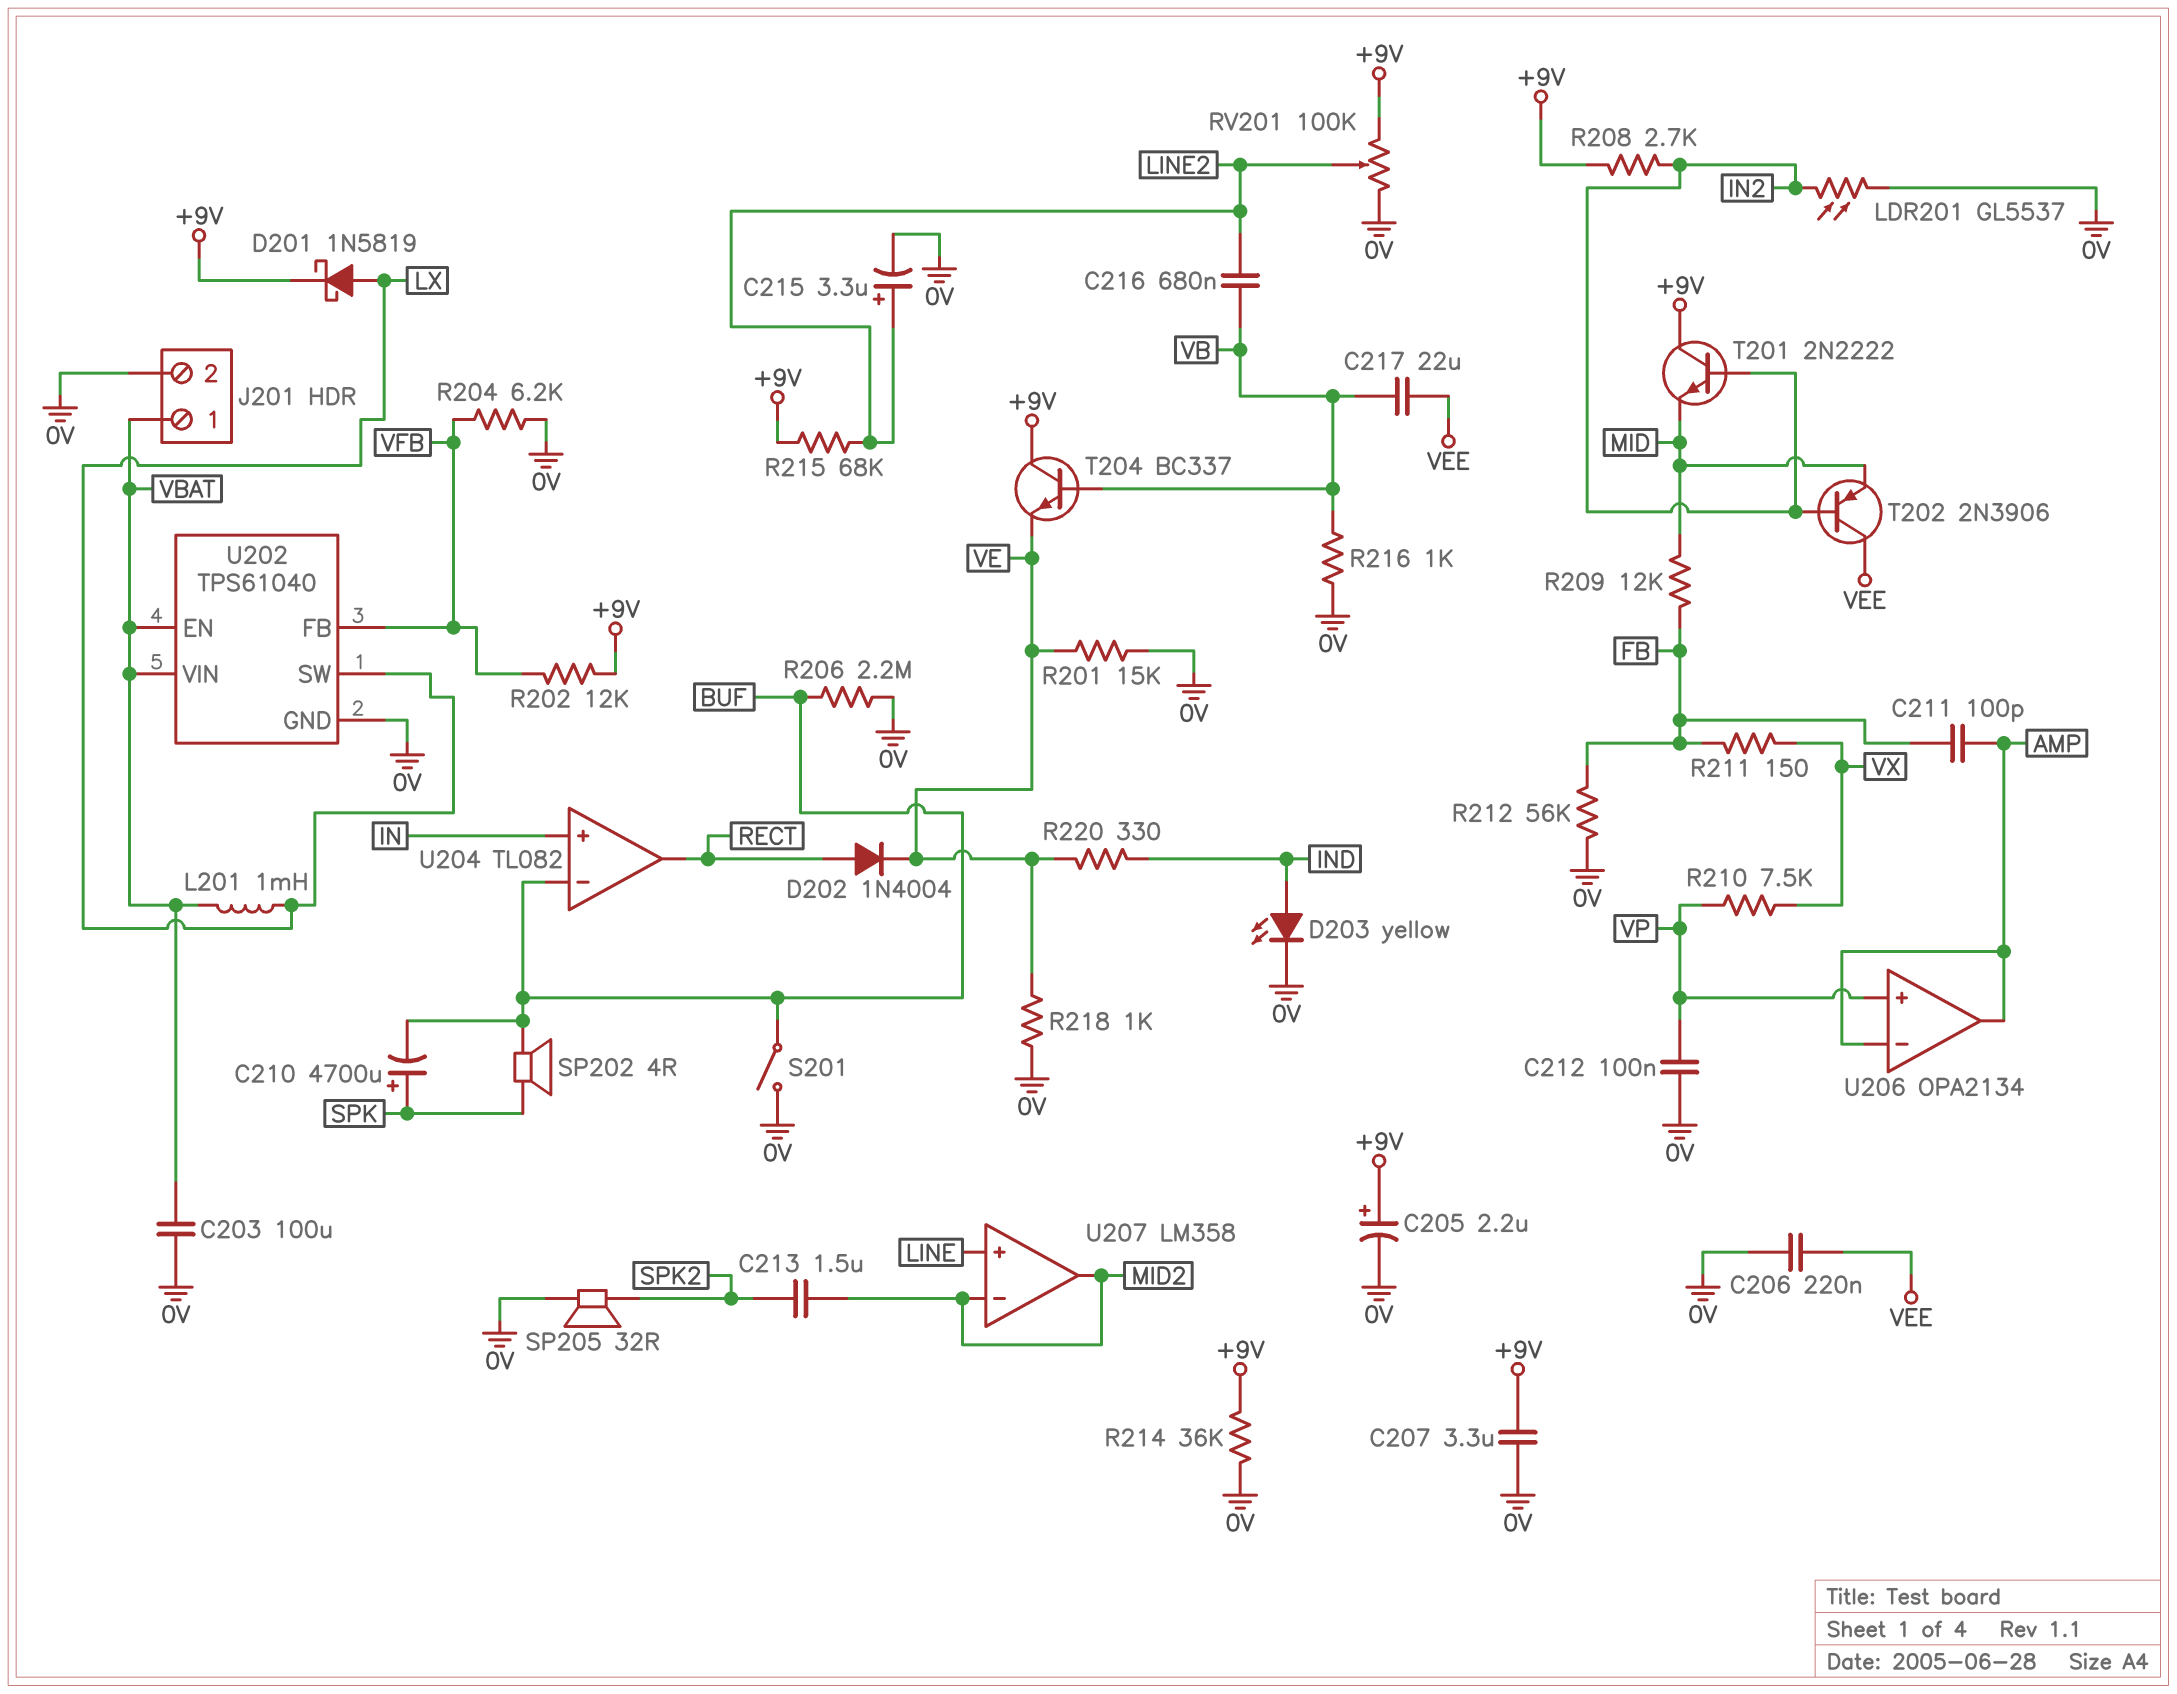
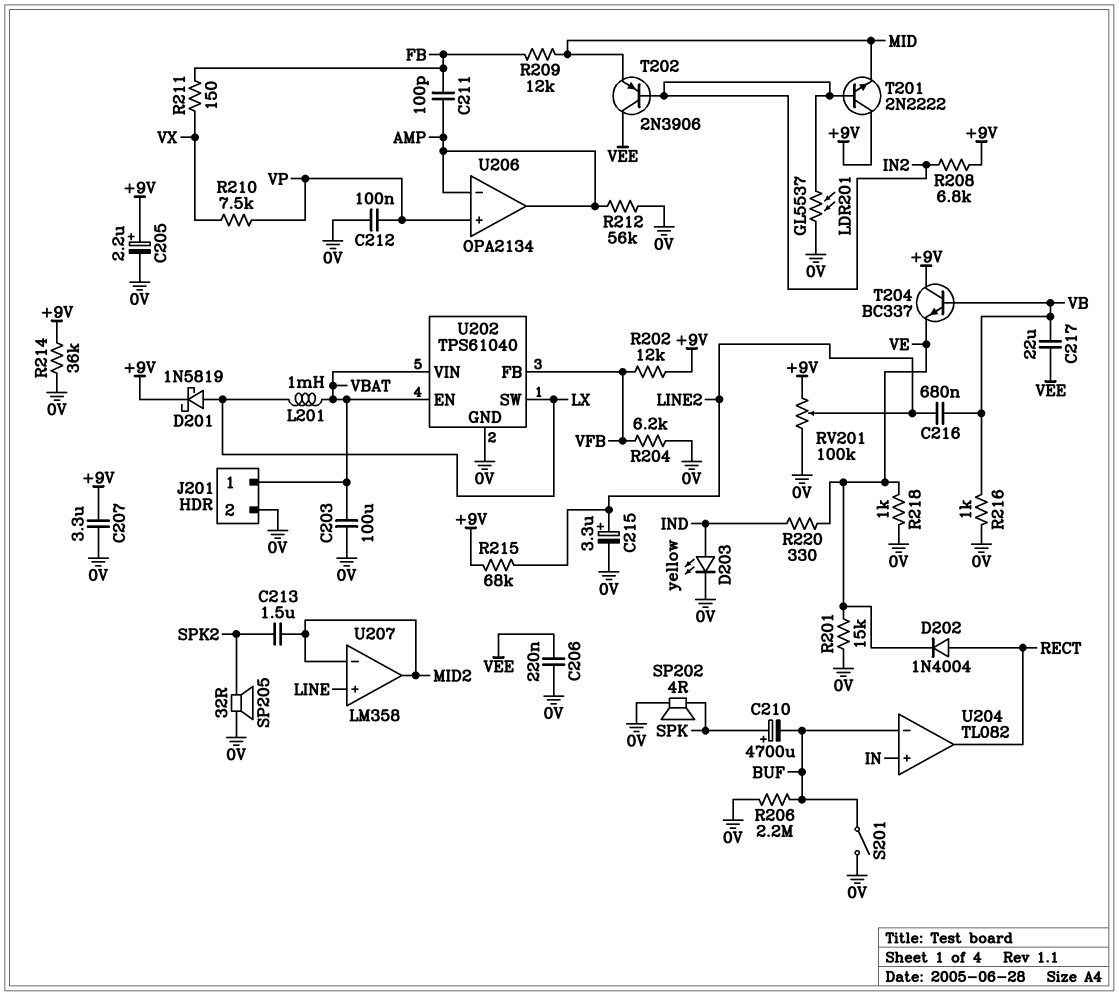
R208: 2.7k (+9V, IN2) -> 6.8k (+9V, IN2)
R212: 56k (0V, FB) -> 56k (0V, AMP)
SP202: speaker 4R (BUF, SPK) -> speaker 4R (0V, SPK)

